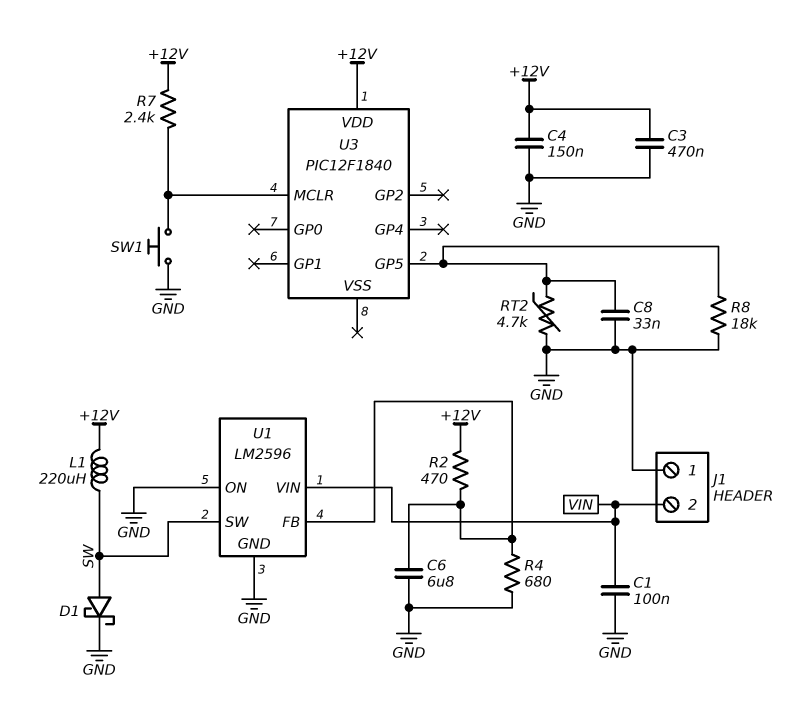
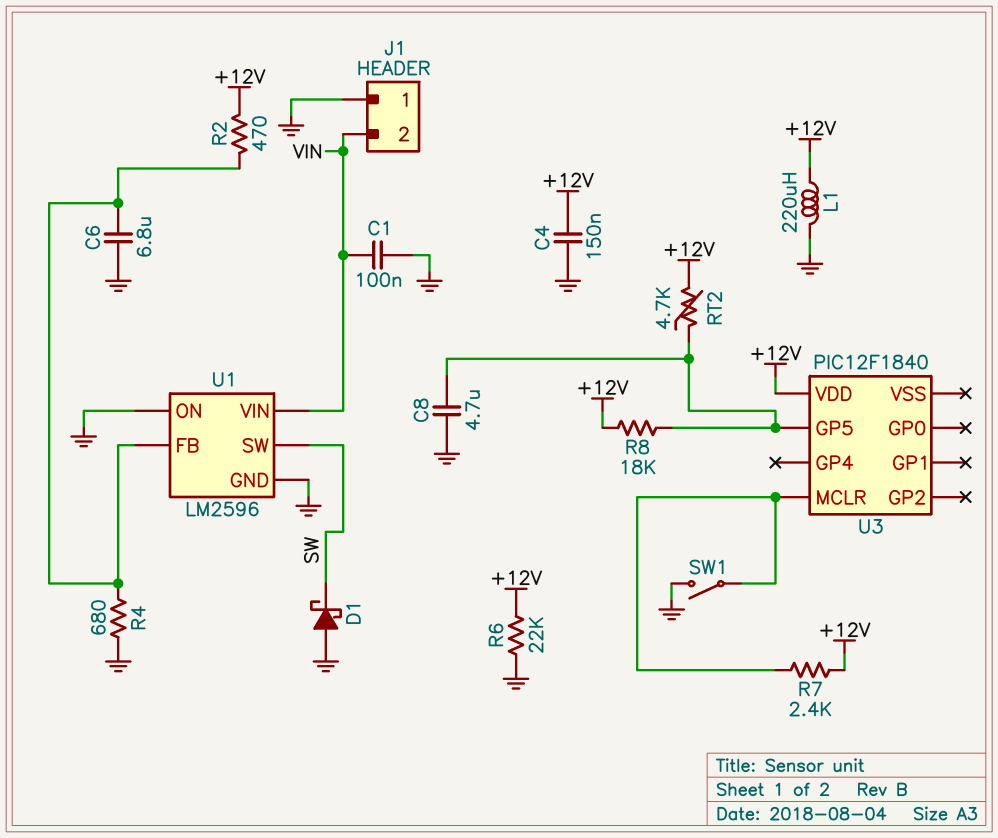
C3: 470nF (+12V, GND) -> none
C8: 33nF (GND, U3/GP5) -> 4.7uF (GND, U3/GP5)
D1: schottky (A SW, K GND) -> schottky (A GND, K SW)
L1: 220uH (+12V, SW) -> 220uH (+12V, GND)
R6: none -> 22k (+12V, GND)
R8: 18k (GND, U3/GP5) -> 18k (+12V, U3/GP5)
RT2: 4.7k (GND, U3/GP5) -> 4.7k (+12V, U3/GP5)
SW1: button (GND, U3/MCLR) -> switch (GND, U3/MCLR)

